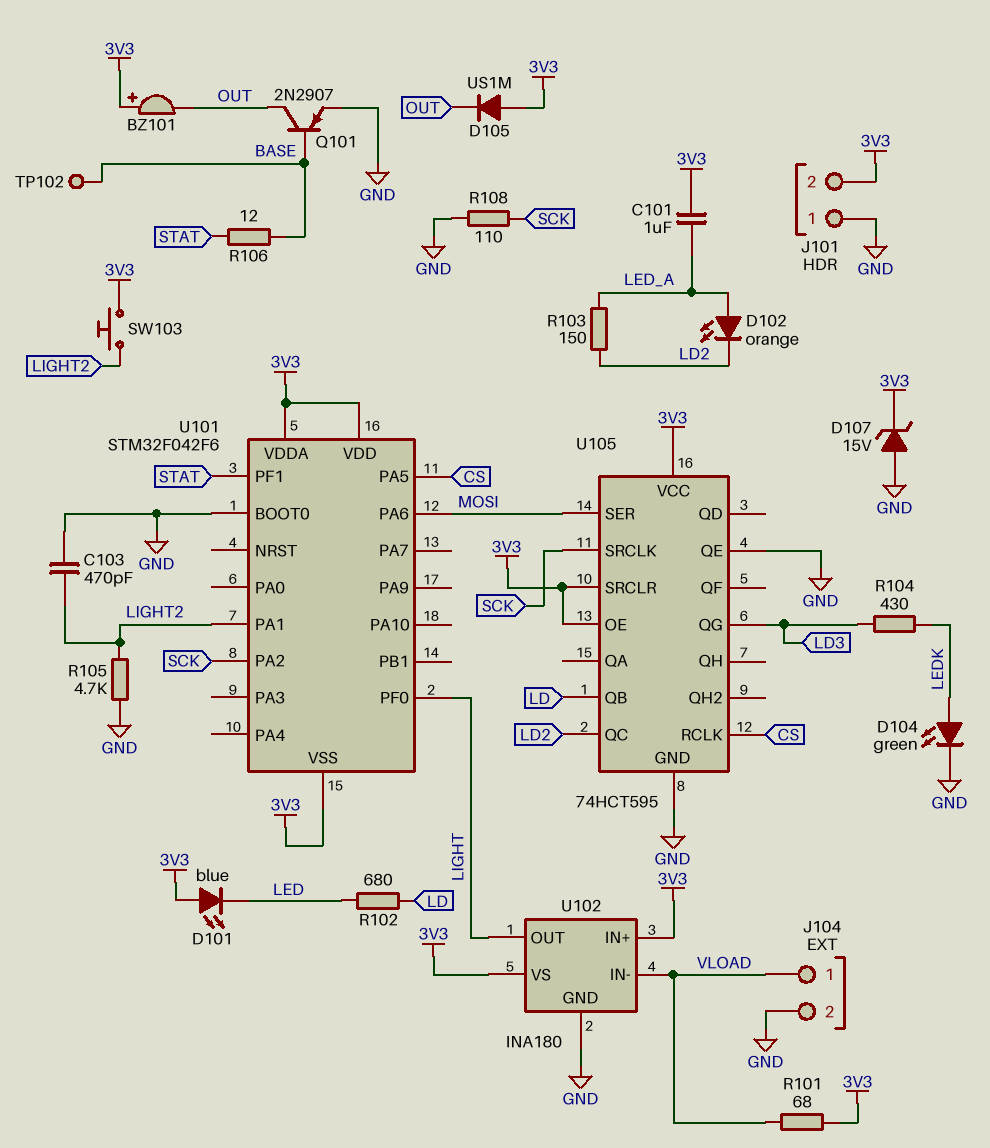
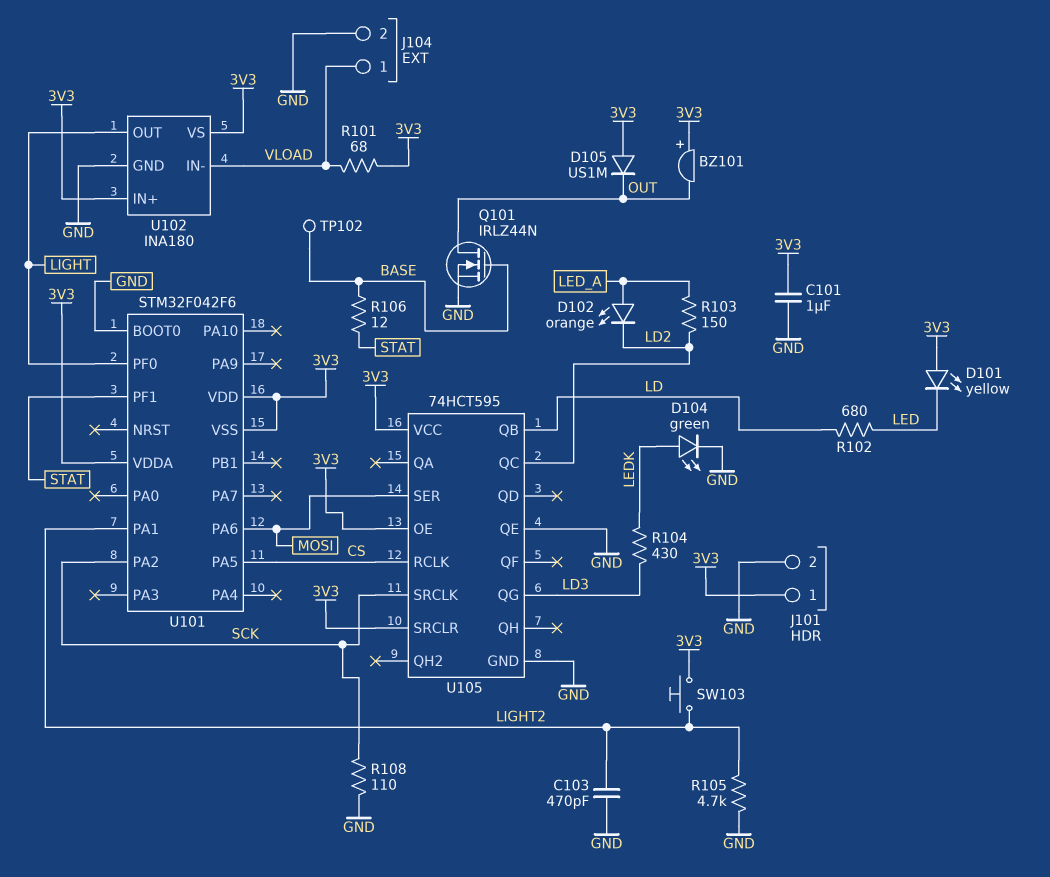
C101: 1uF (3V3, LED_A) -> 1uF (3V3, GND)
D101: LED blue (A 3V3, K LED) -> LED yellow (A 3V3, K LED)
D107: zener 15V (A GND, K 3V3) -> none
J101 pin 1: GND -> 3V3
J101 pin 2: 3V3 -> GND
Q101: PNP 2N2907 (B BASE, C OUT, E GND) -> NMOS IRLZ44N (G BASE, D OUT, S GND)

